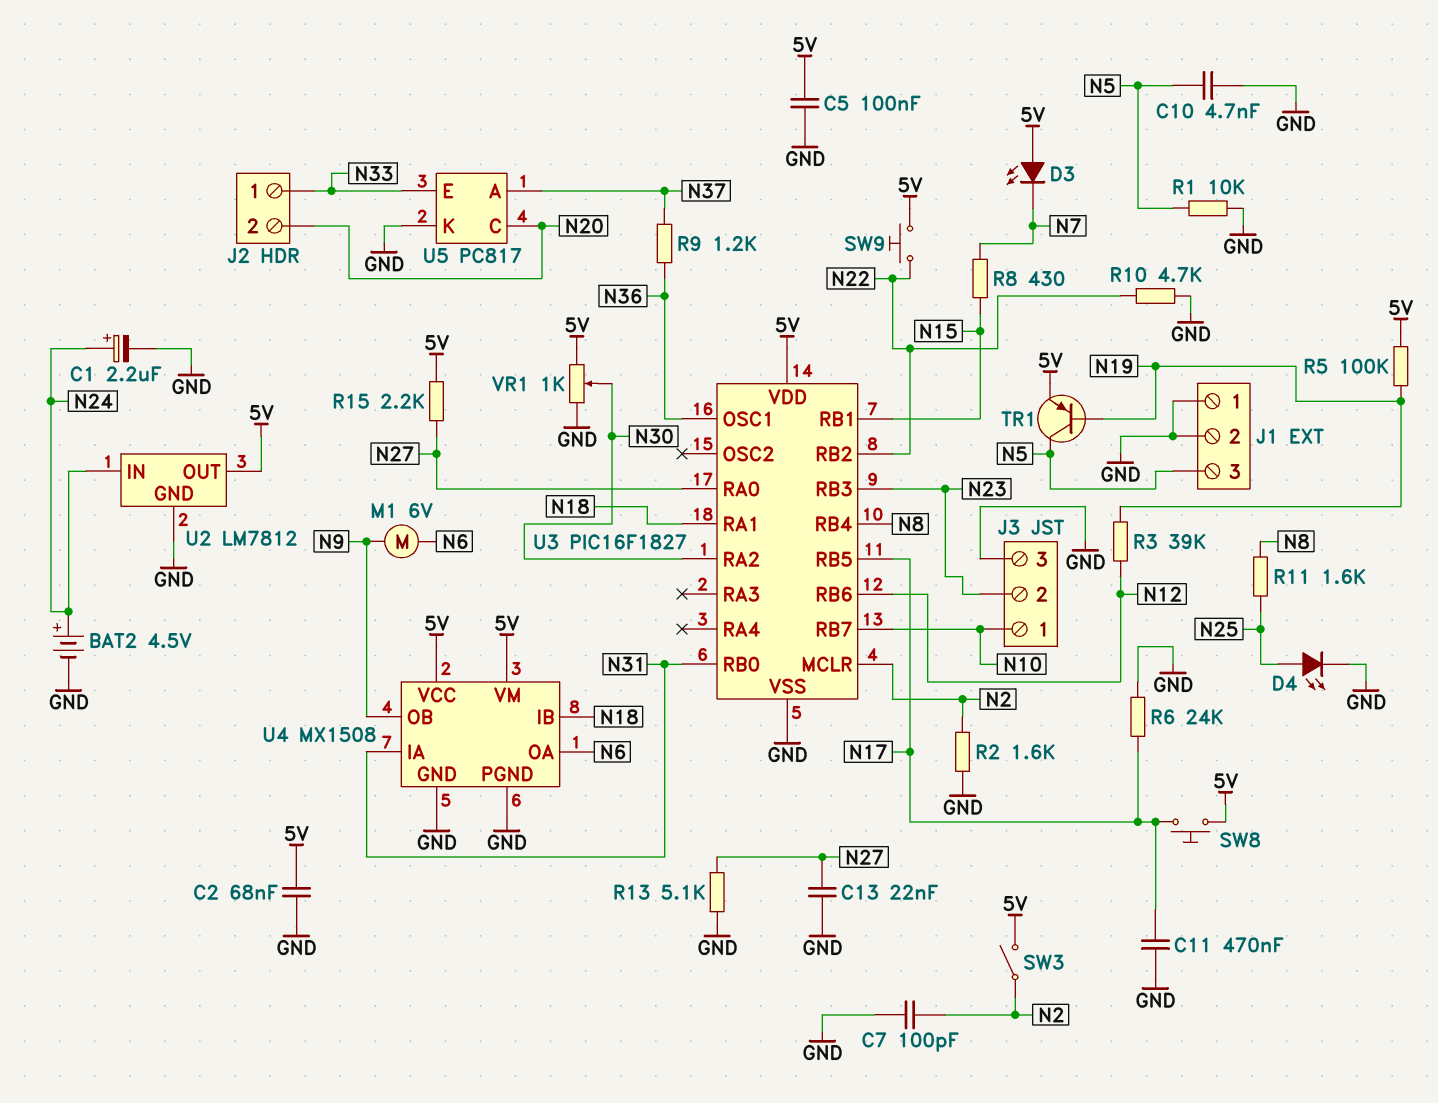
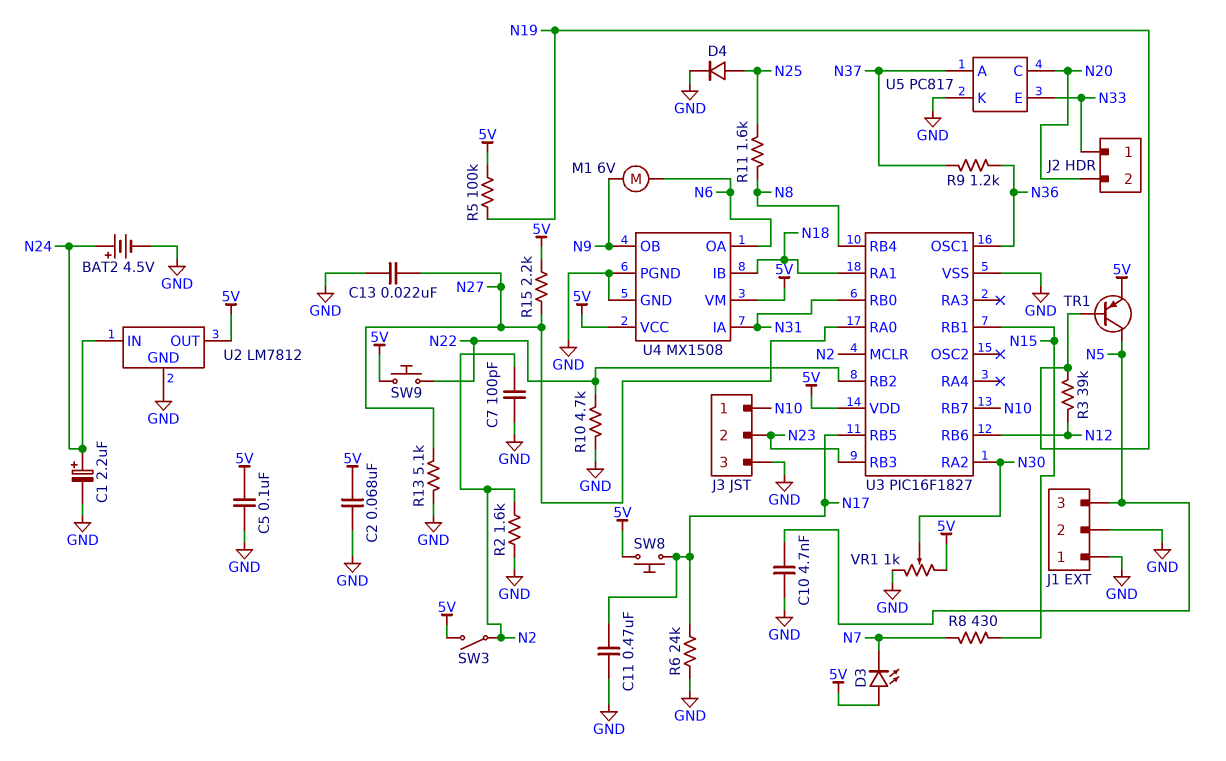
D4: LED (A N25, K GND) -> diode (A N25, K GND)
R1: 10k (GND, N5) -> none

